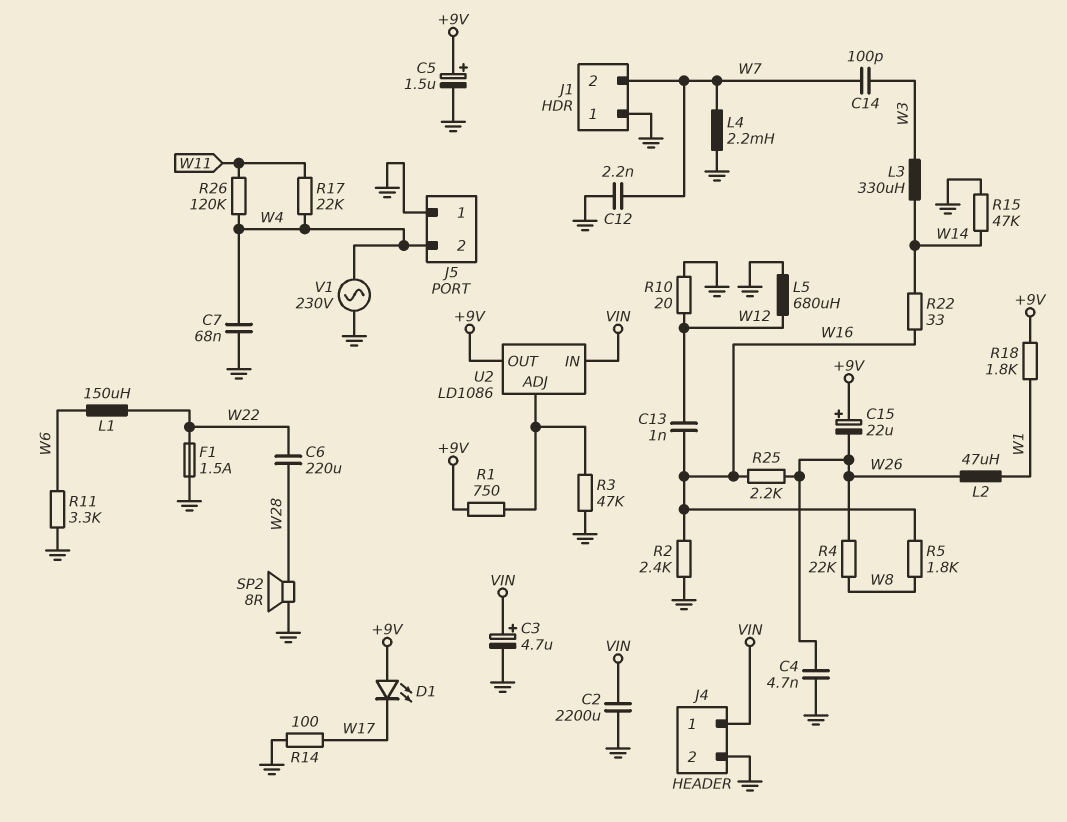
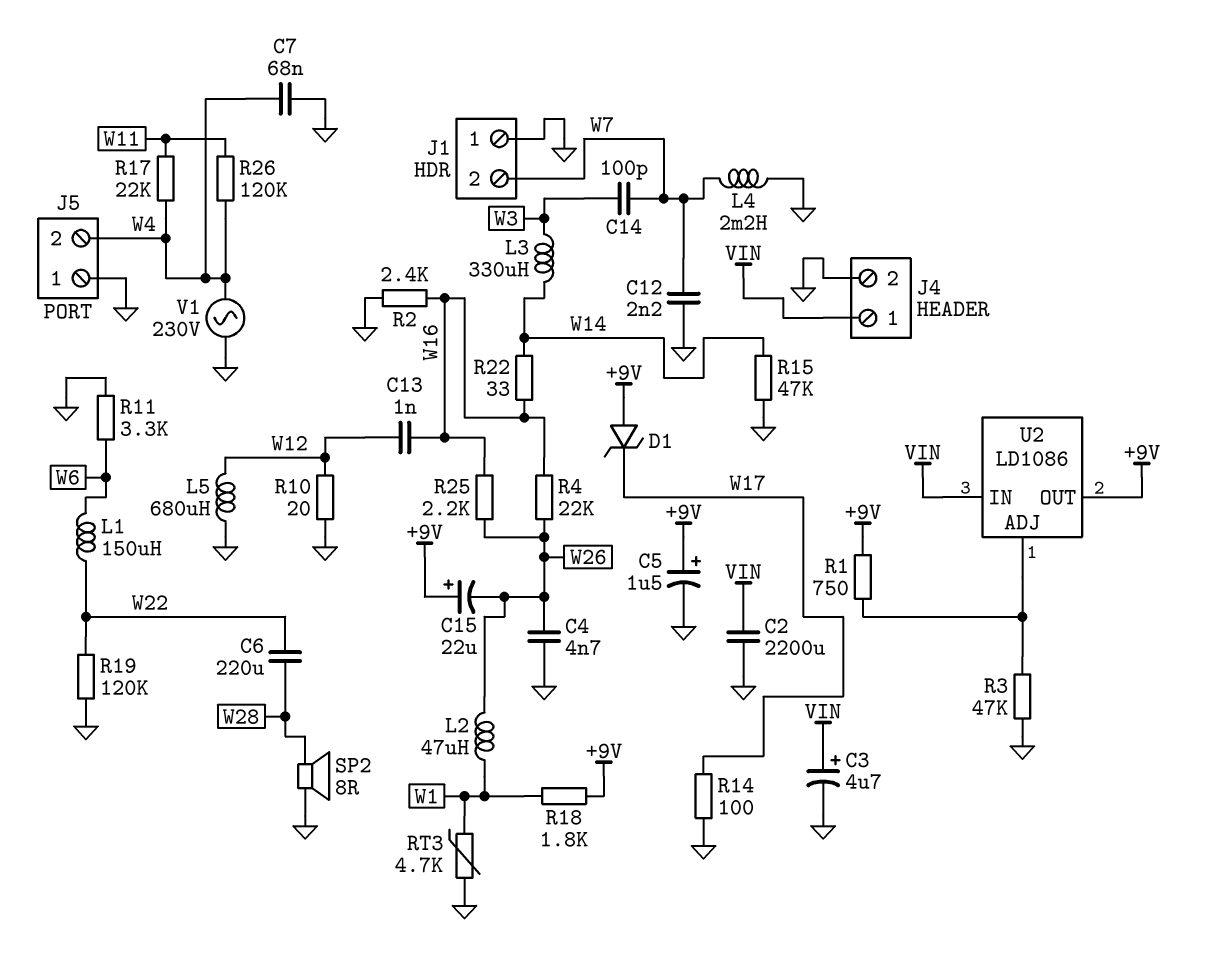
D1: LED (A +9V, K W17) -> zener (A +9V, K W17)
F1: 1.5A (GND, W22) -> none
R4: 22k (W8, W26) -> 22k (W16, W26)
R5: 1.8k (W8, W16) -> none
R19: none -> 120k (GND, W22)
RT3: none -> 4.7k (GND, W1)

